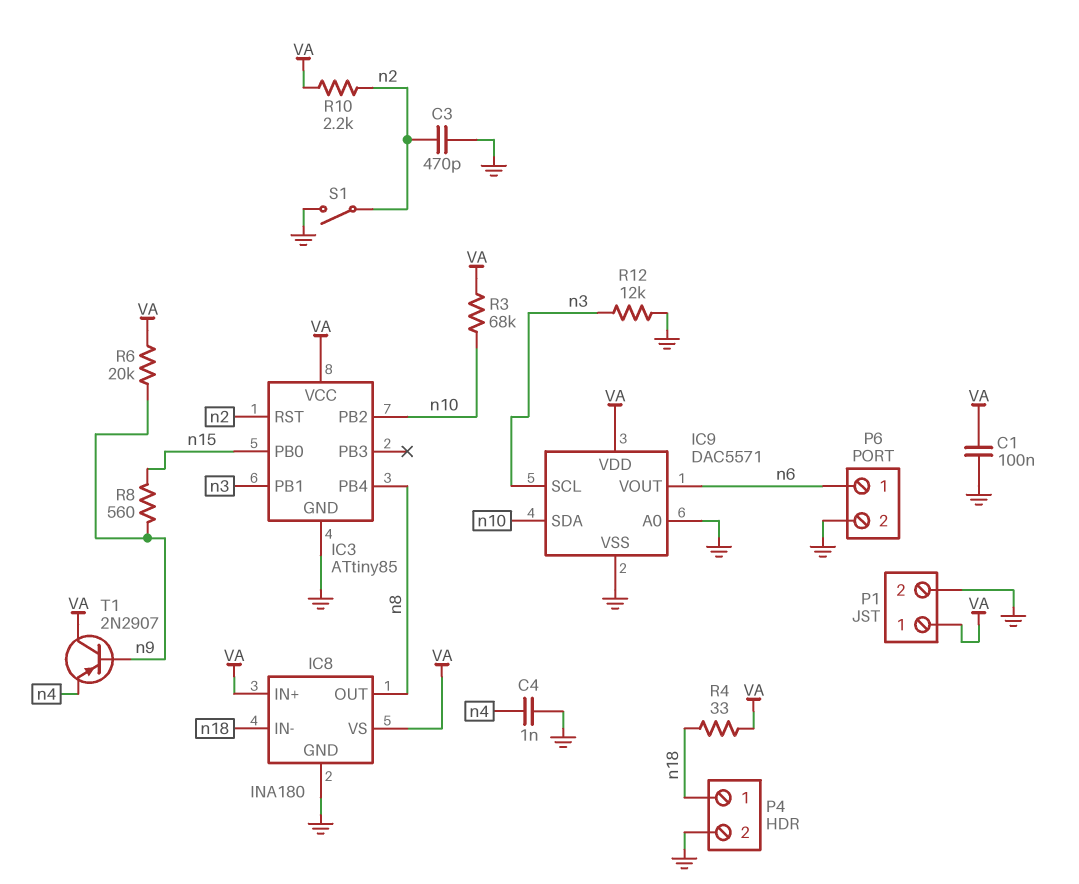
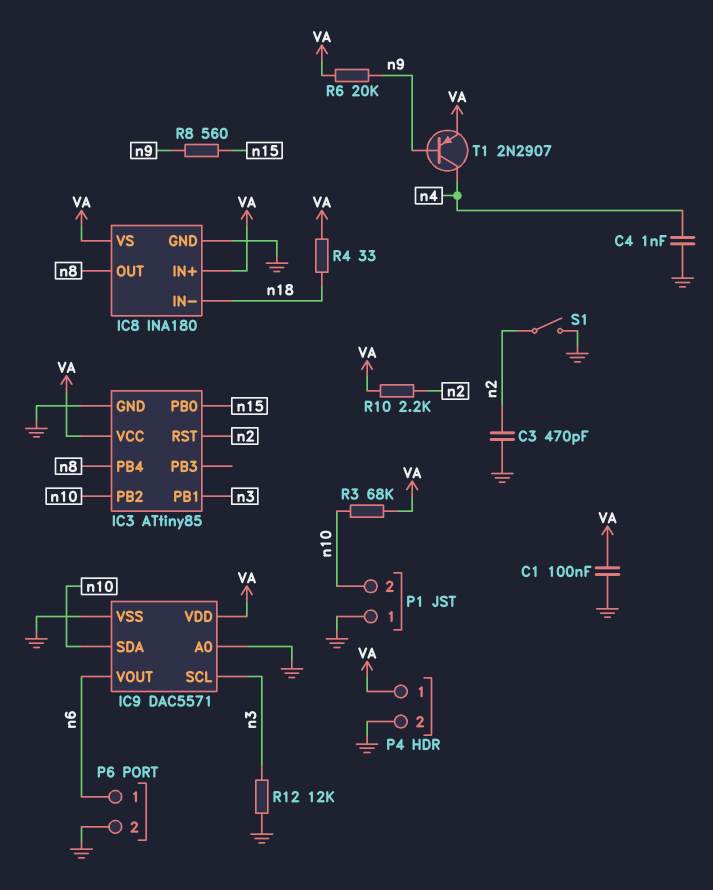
P1 pin 1: VA -> GND
P1 pin 2: GND -> n10
P4 pin 1: n18 -> VA
T1: PNP 2N2907 (B n9, C VA, E n4) -> PNP 2N2907 (B n9, C n4, E VA)

